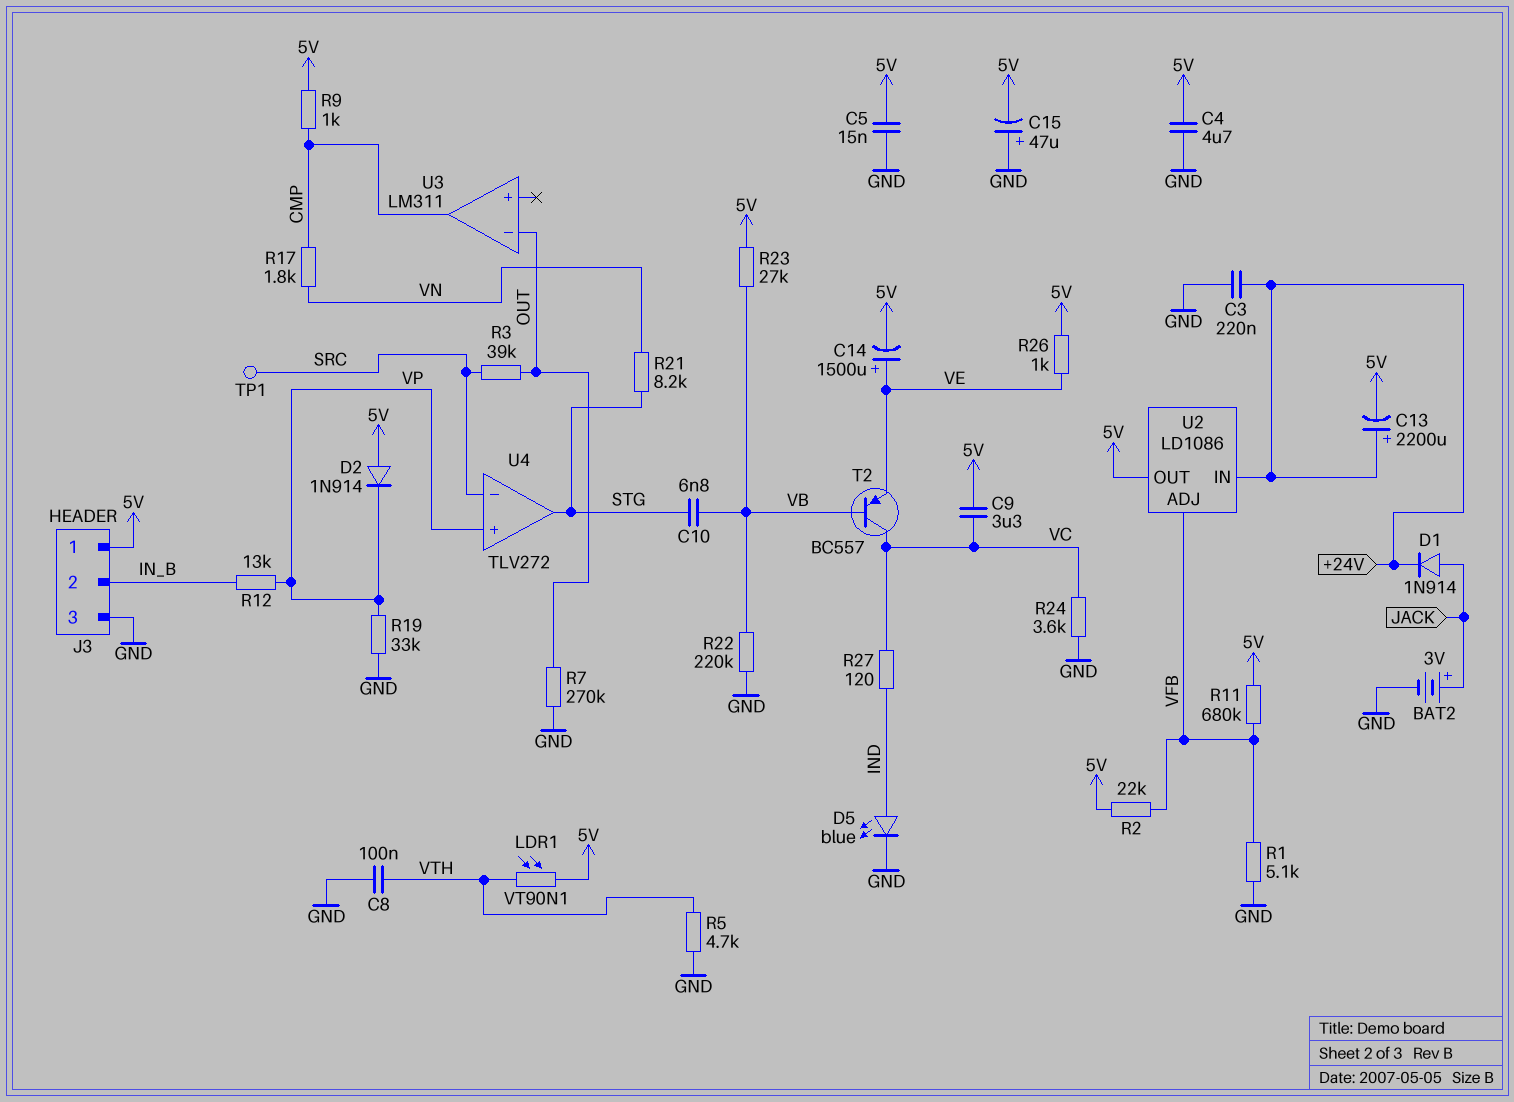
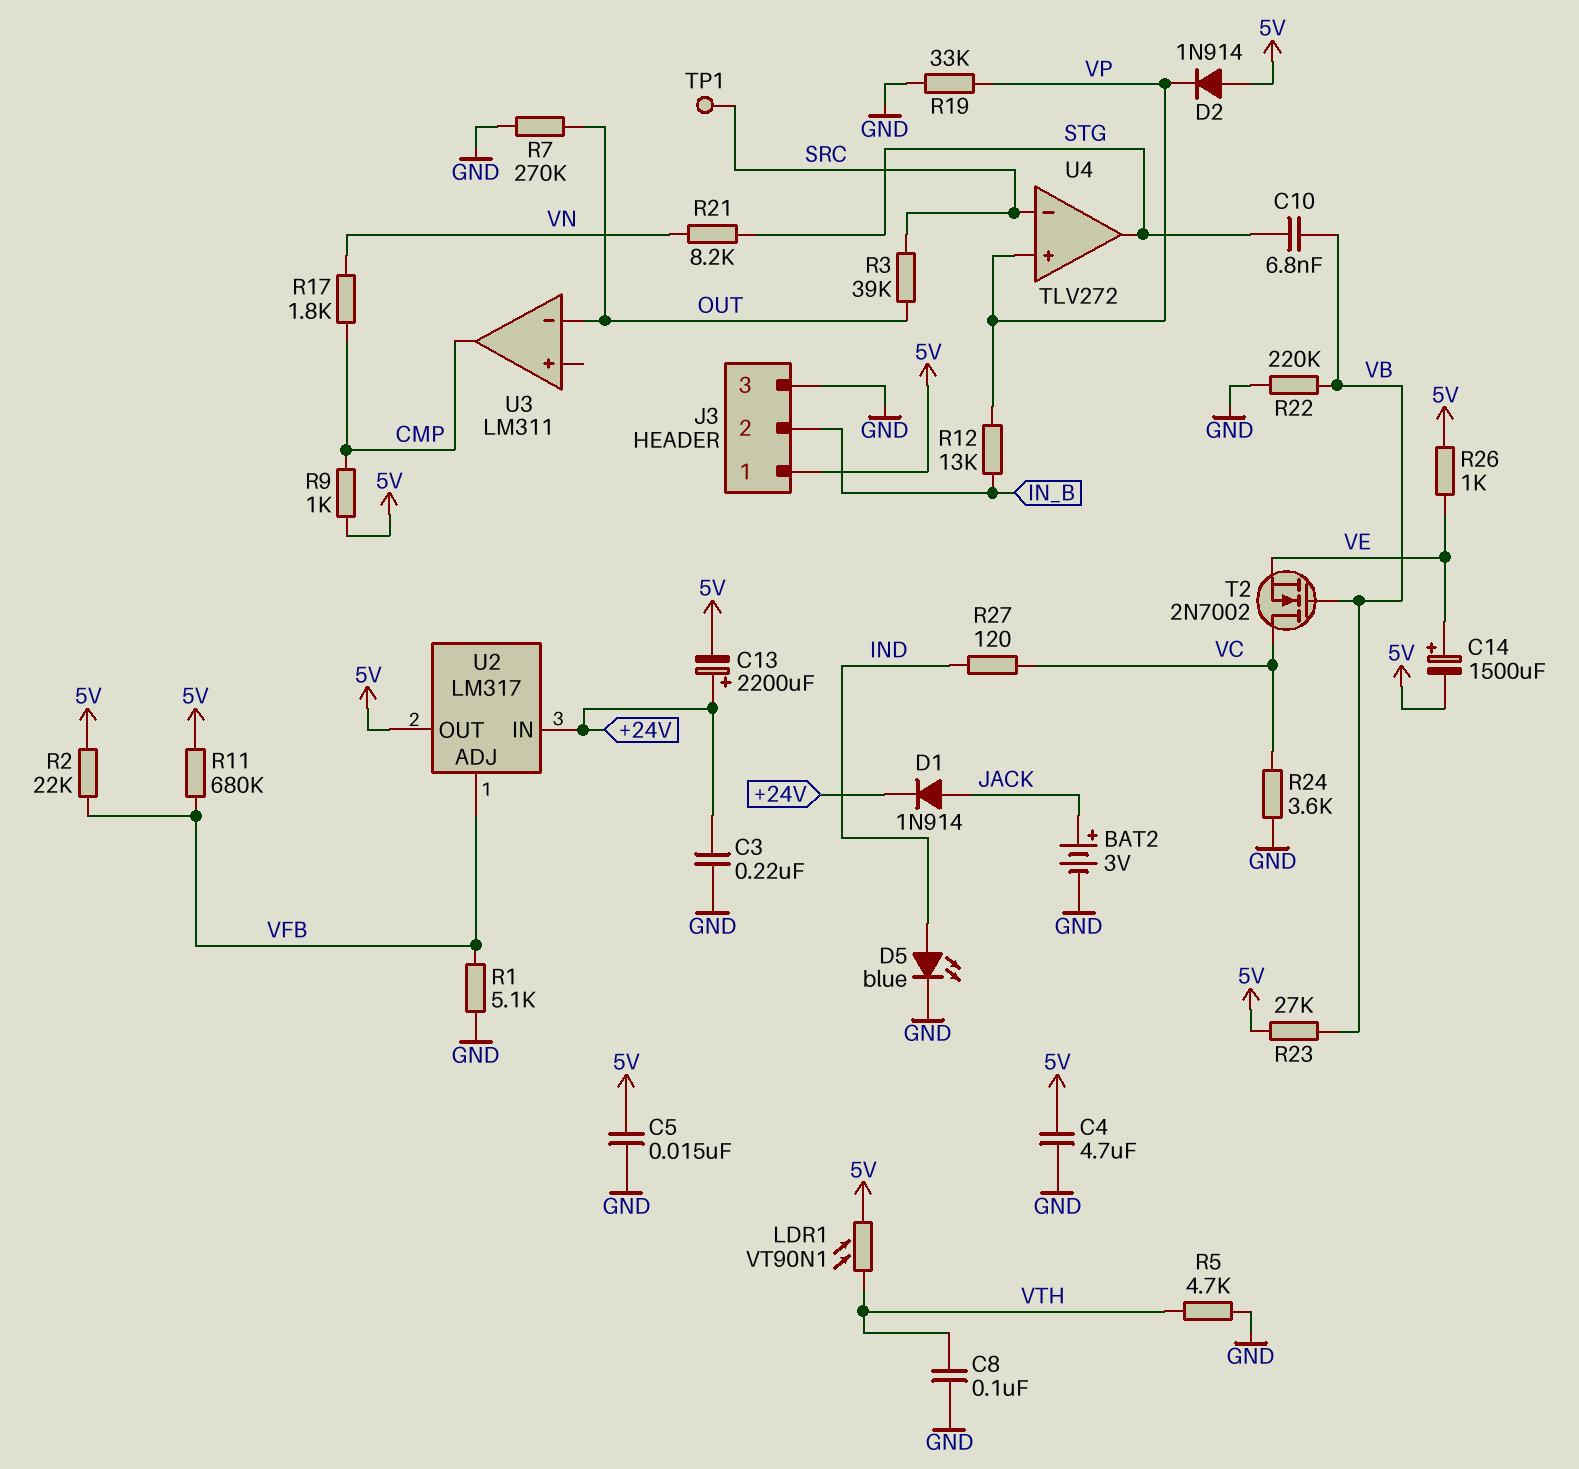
C9: 3.3uF (5V, VC) -> none
C15: 47uF (plus GND, minus 5V) -> none
T2: PNP BC557 (B VB, C VC, E VE) -> NMOS 2N7002 (G VB, D VC, S VE)
U2: LD1086 -> LM317

